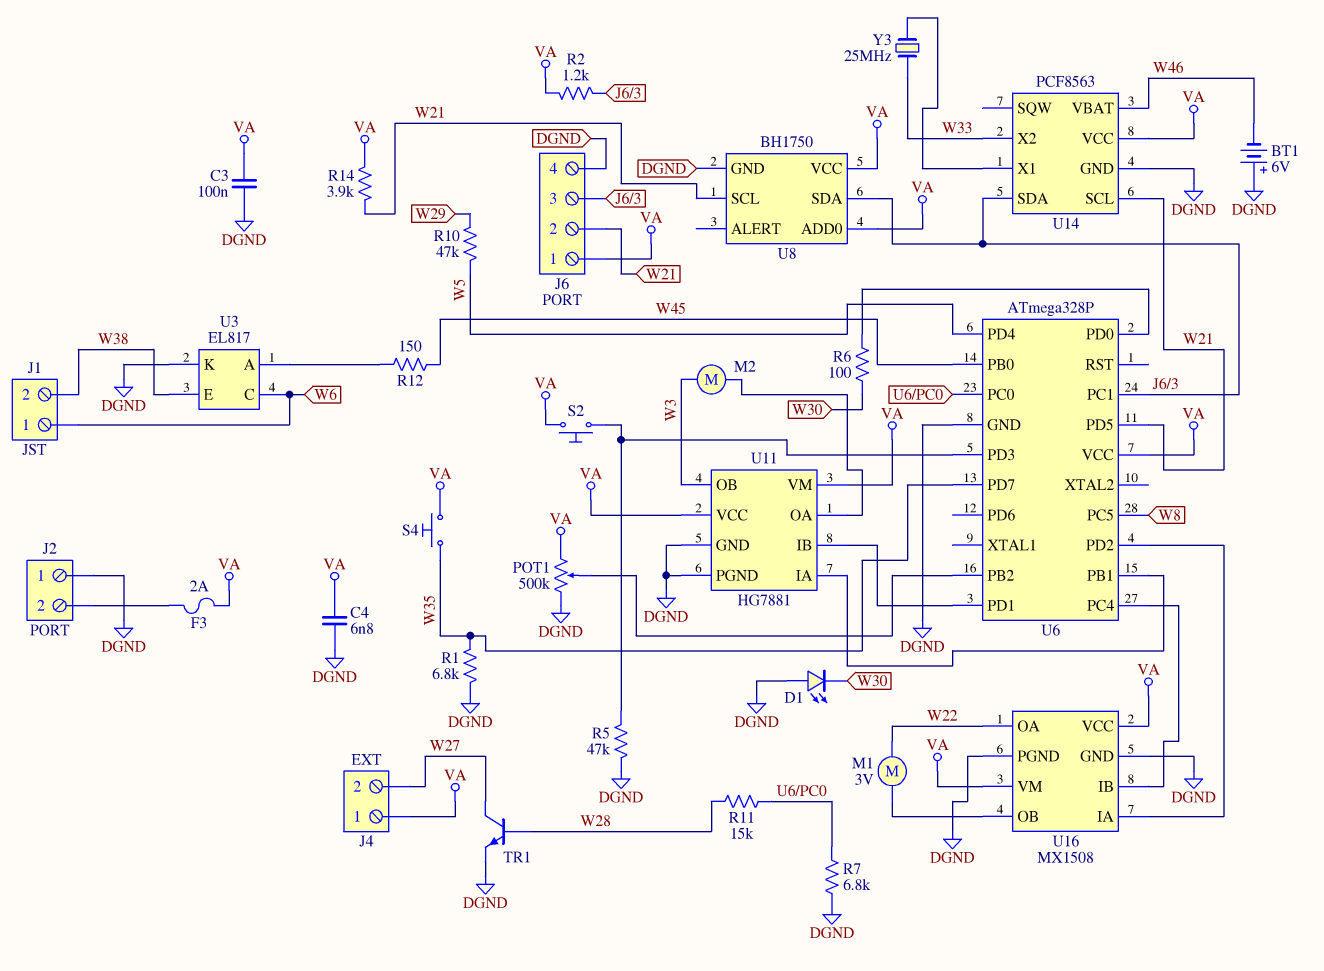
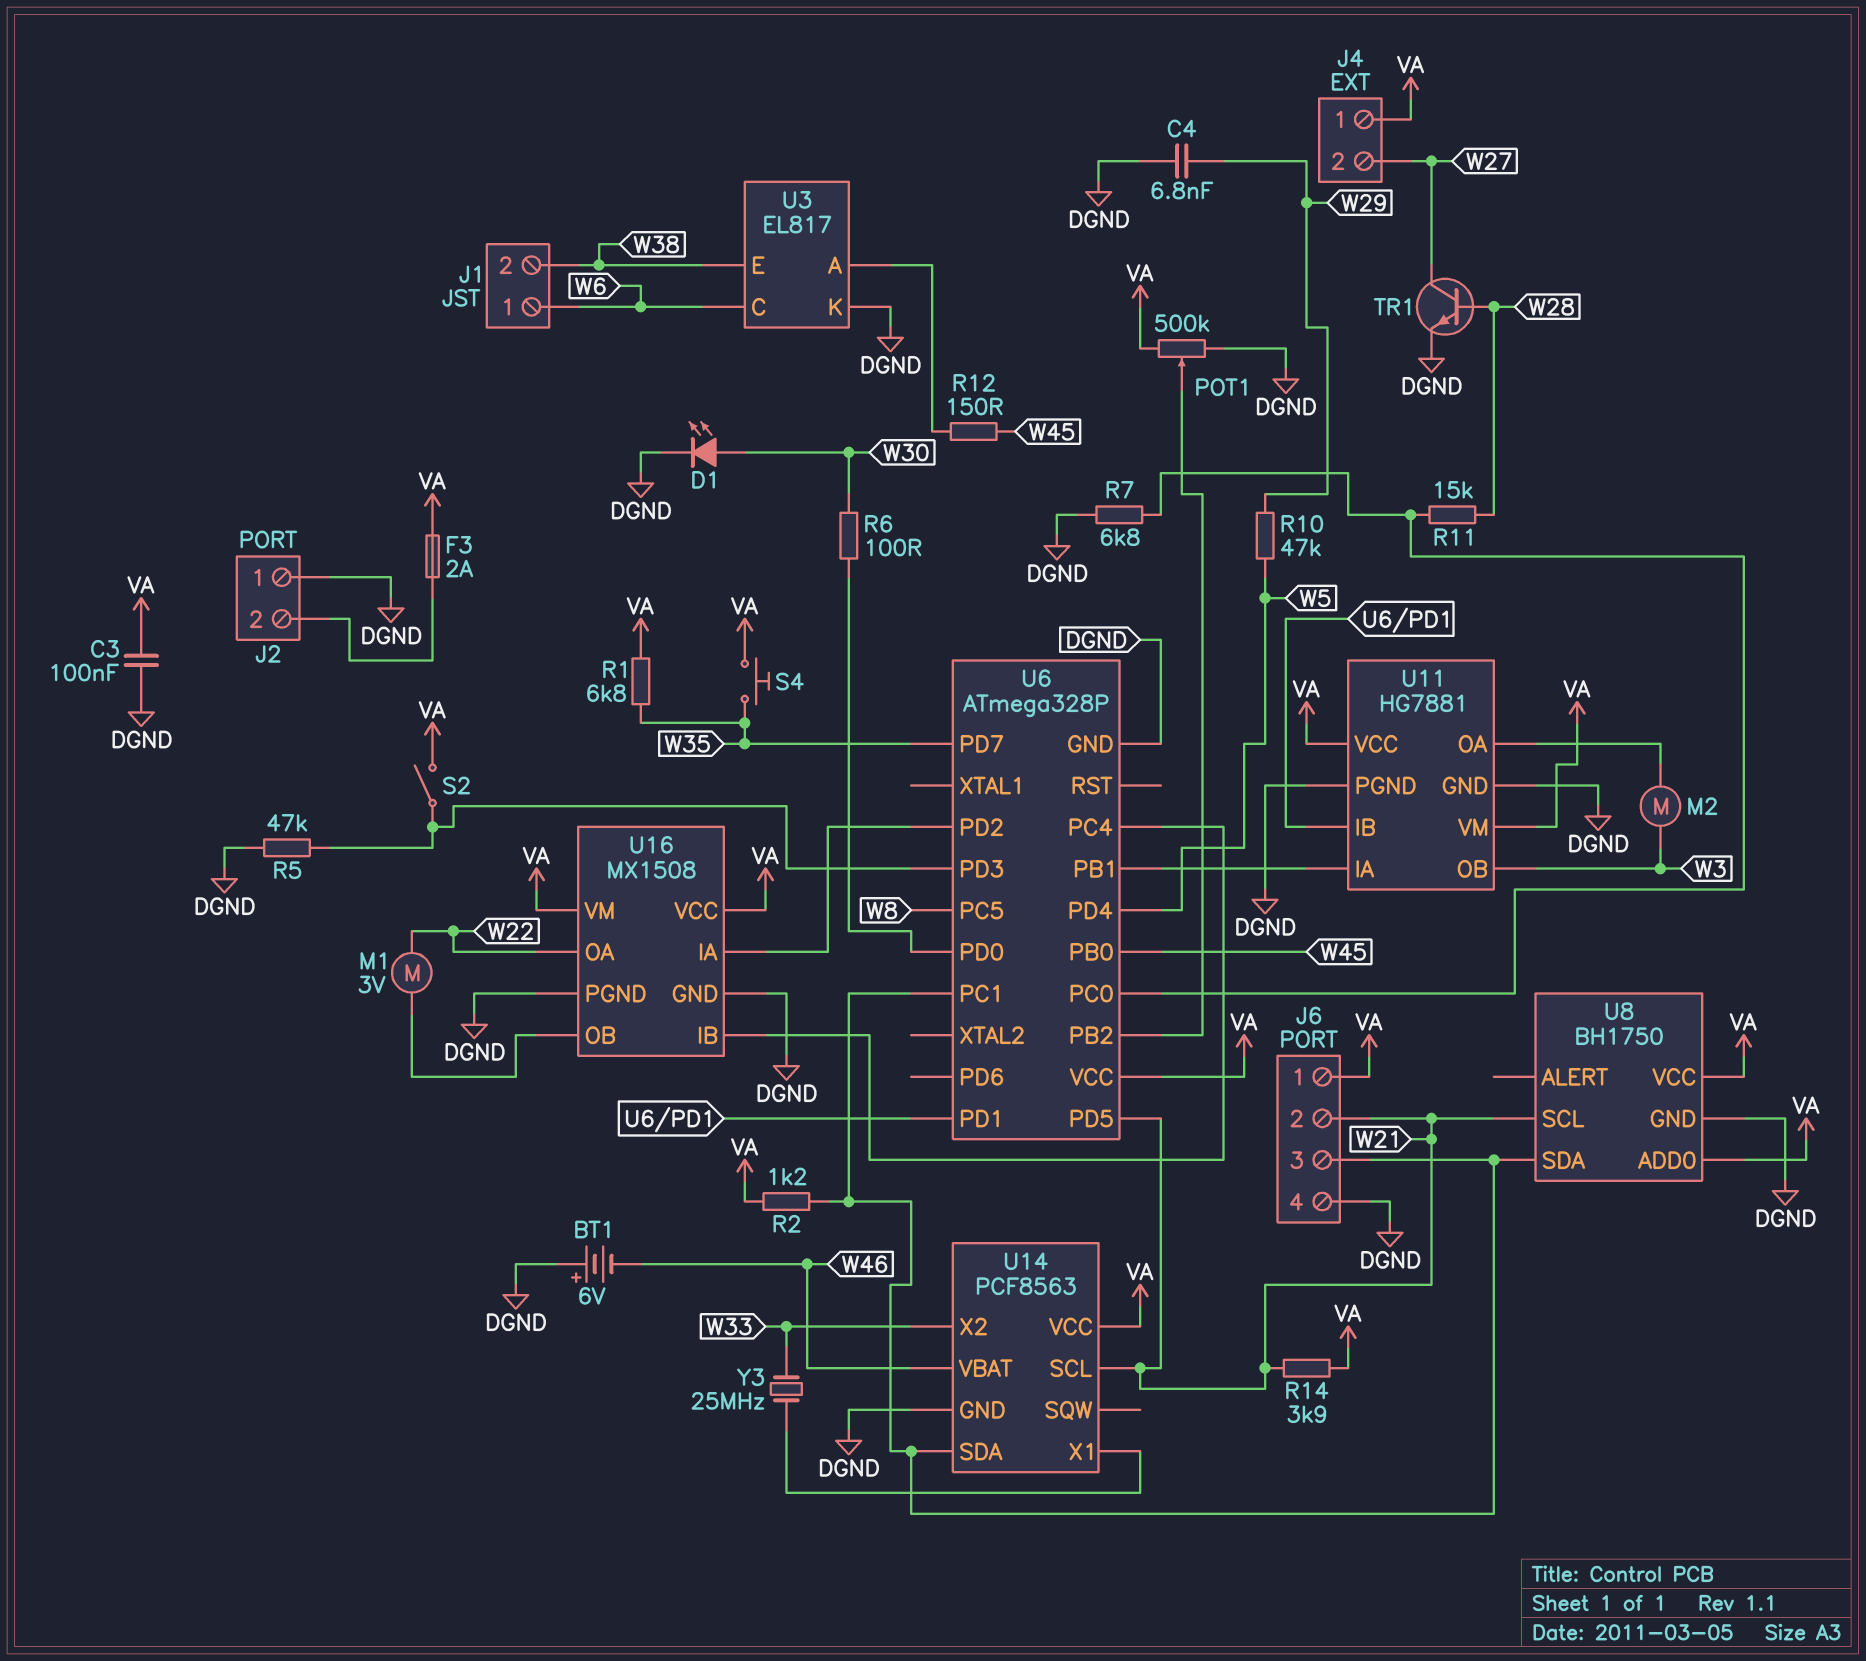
C4: 6.8nF (DGND, VA) -> 6.8nF (DGND, W29)
D1: LED (A DGND, K W30) -> LED (A W30, K DGND)
R1: 6.8k (DGND, W35) -> 6.8k (VA, W35)
S2: button (U6/PD3, VA) -> switch (U6/PD3, VA)

